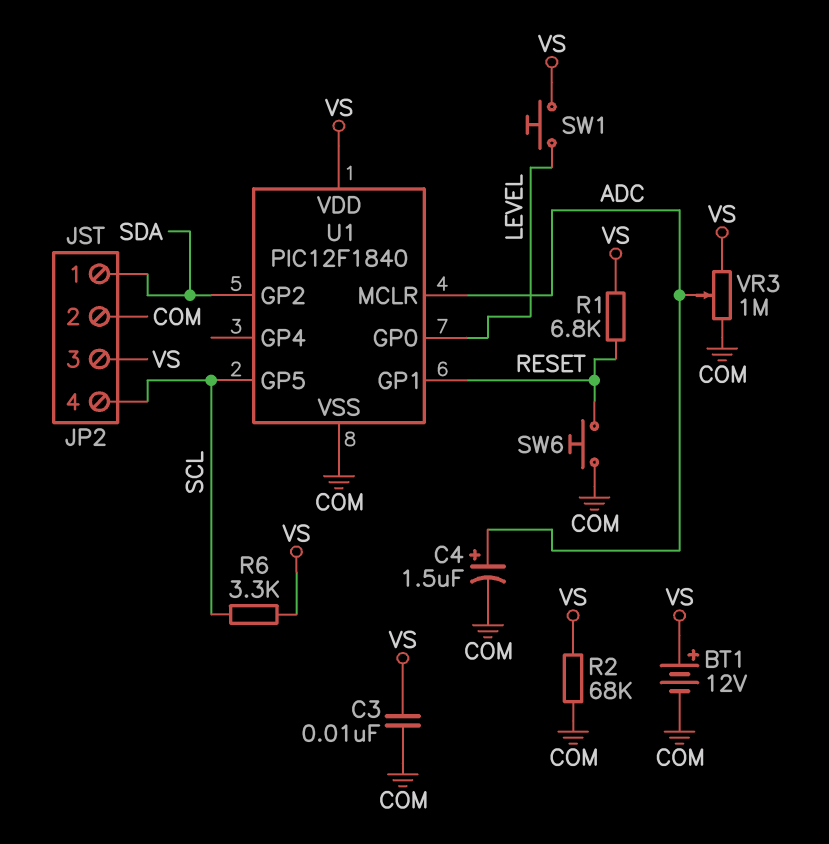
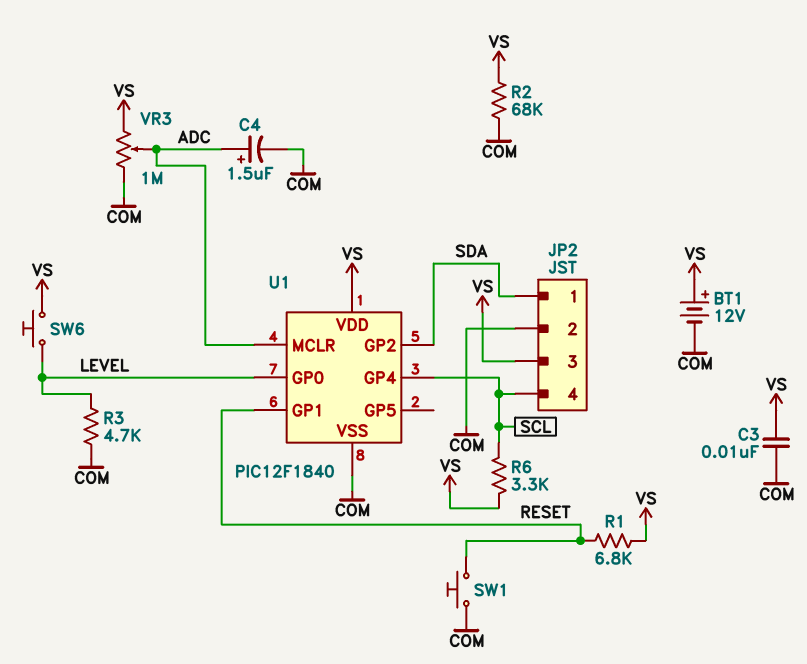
R3: none -> 4.7k (COM, LEVEL)
SW1: button (LEVEL, VS) -> button (COM, RESET)
SW6: button (COM, RESET) -> button (LEVEL, VS)
U1 pin GP4: none -> SCL
U1 pin GP5: SCL -> none

